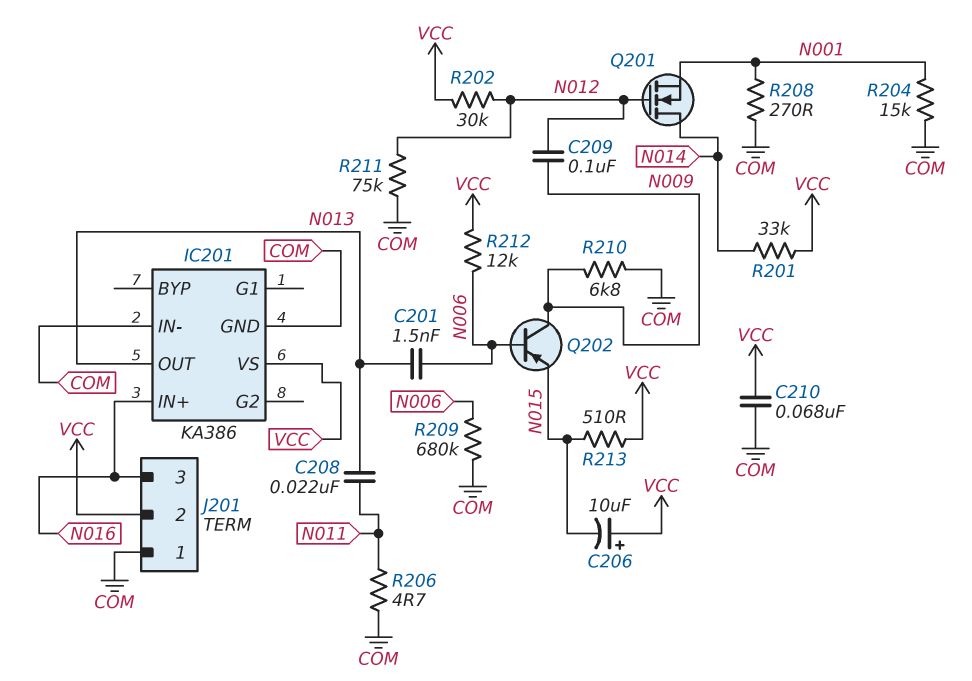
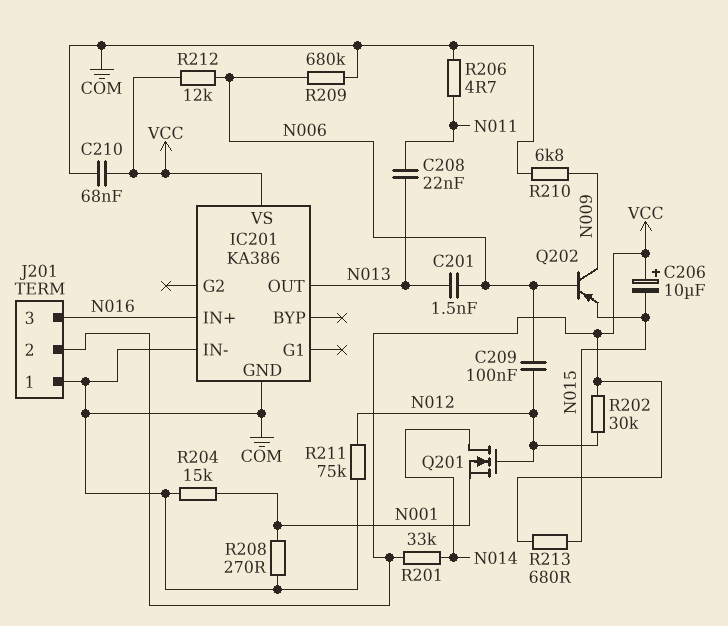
C209: 100nF (N009, N012) -> 100nF (N006, N012)
R213: 510 (N015, VCC) -> 680 (N015, VCC)

